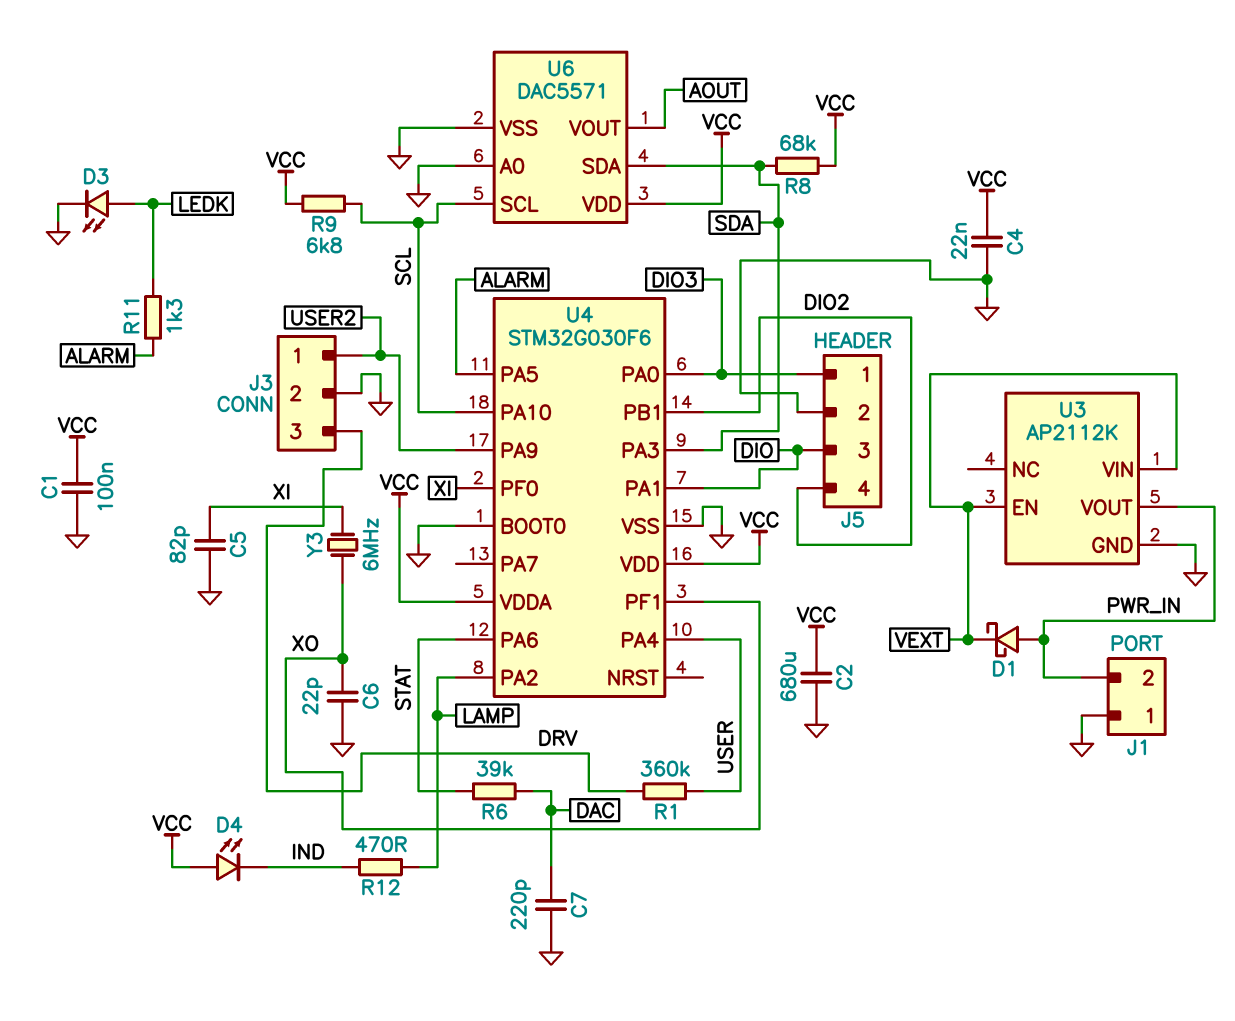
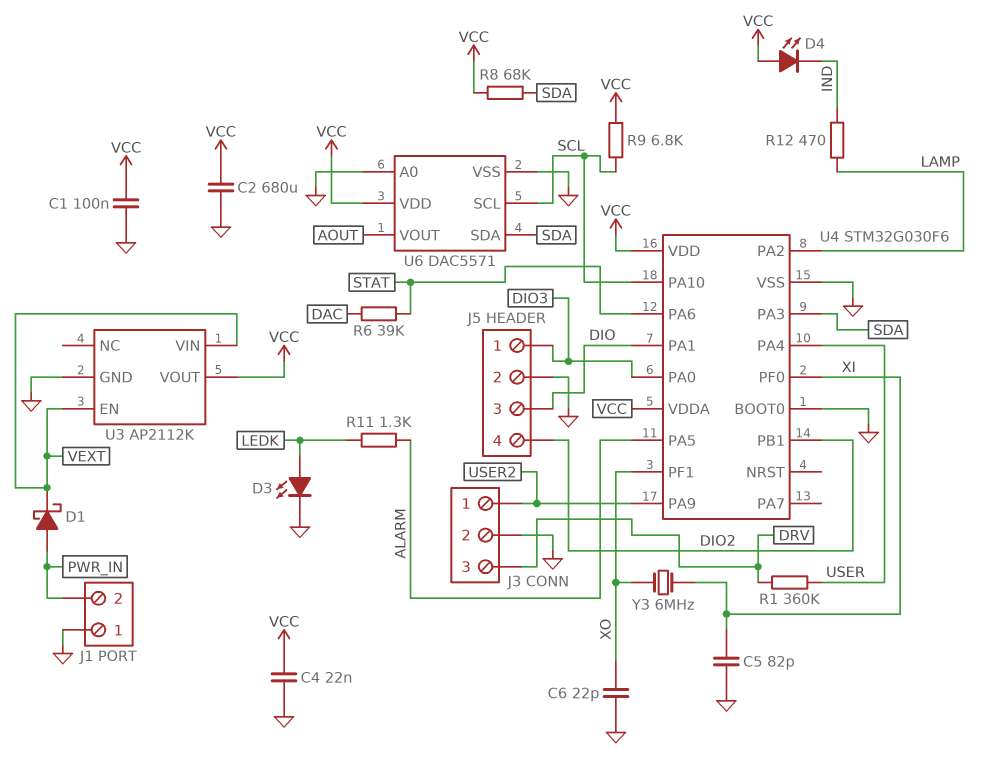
C7: 220pF (DAC, GND) -> none
U3 pin VOUT: PWR_IN -> VCC

